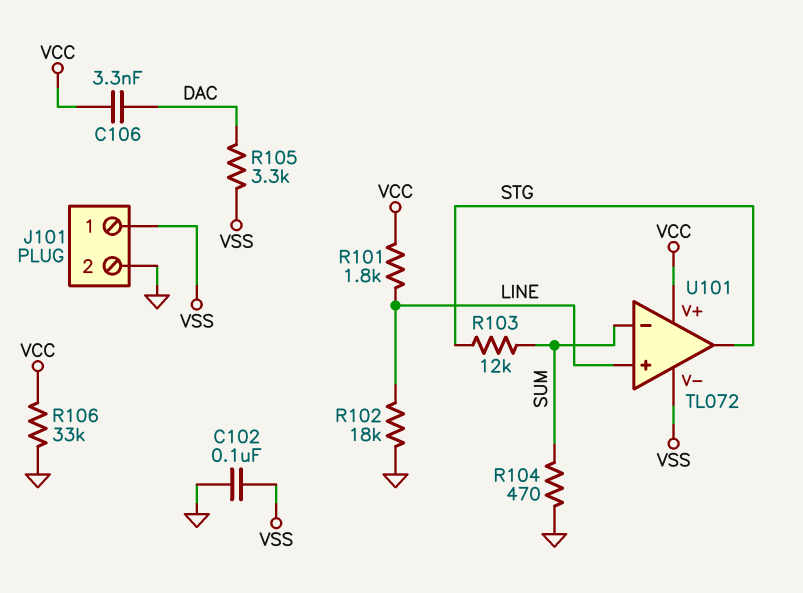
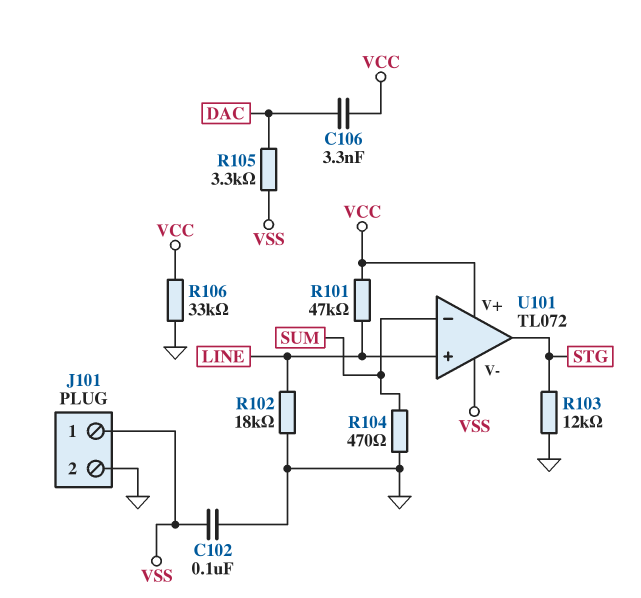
R101: 1.8k (LINE, VCC) -> 47k (LINE, VCC)
R103: 12k (STG, SUM) -> 12k (GND, STG)

